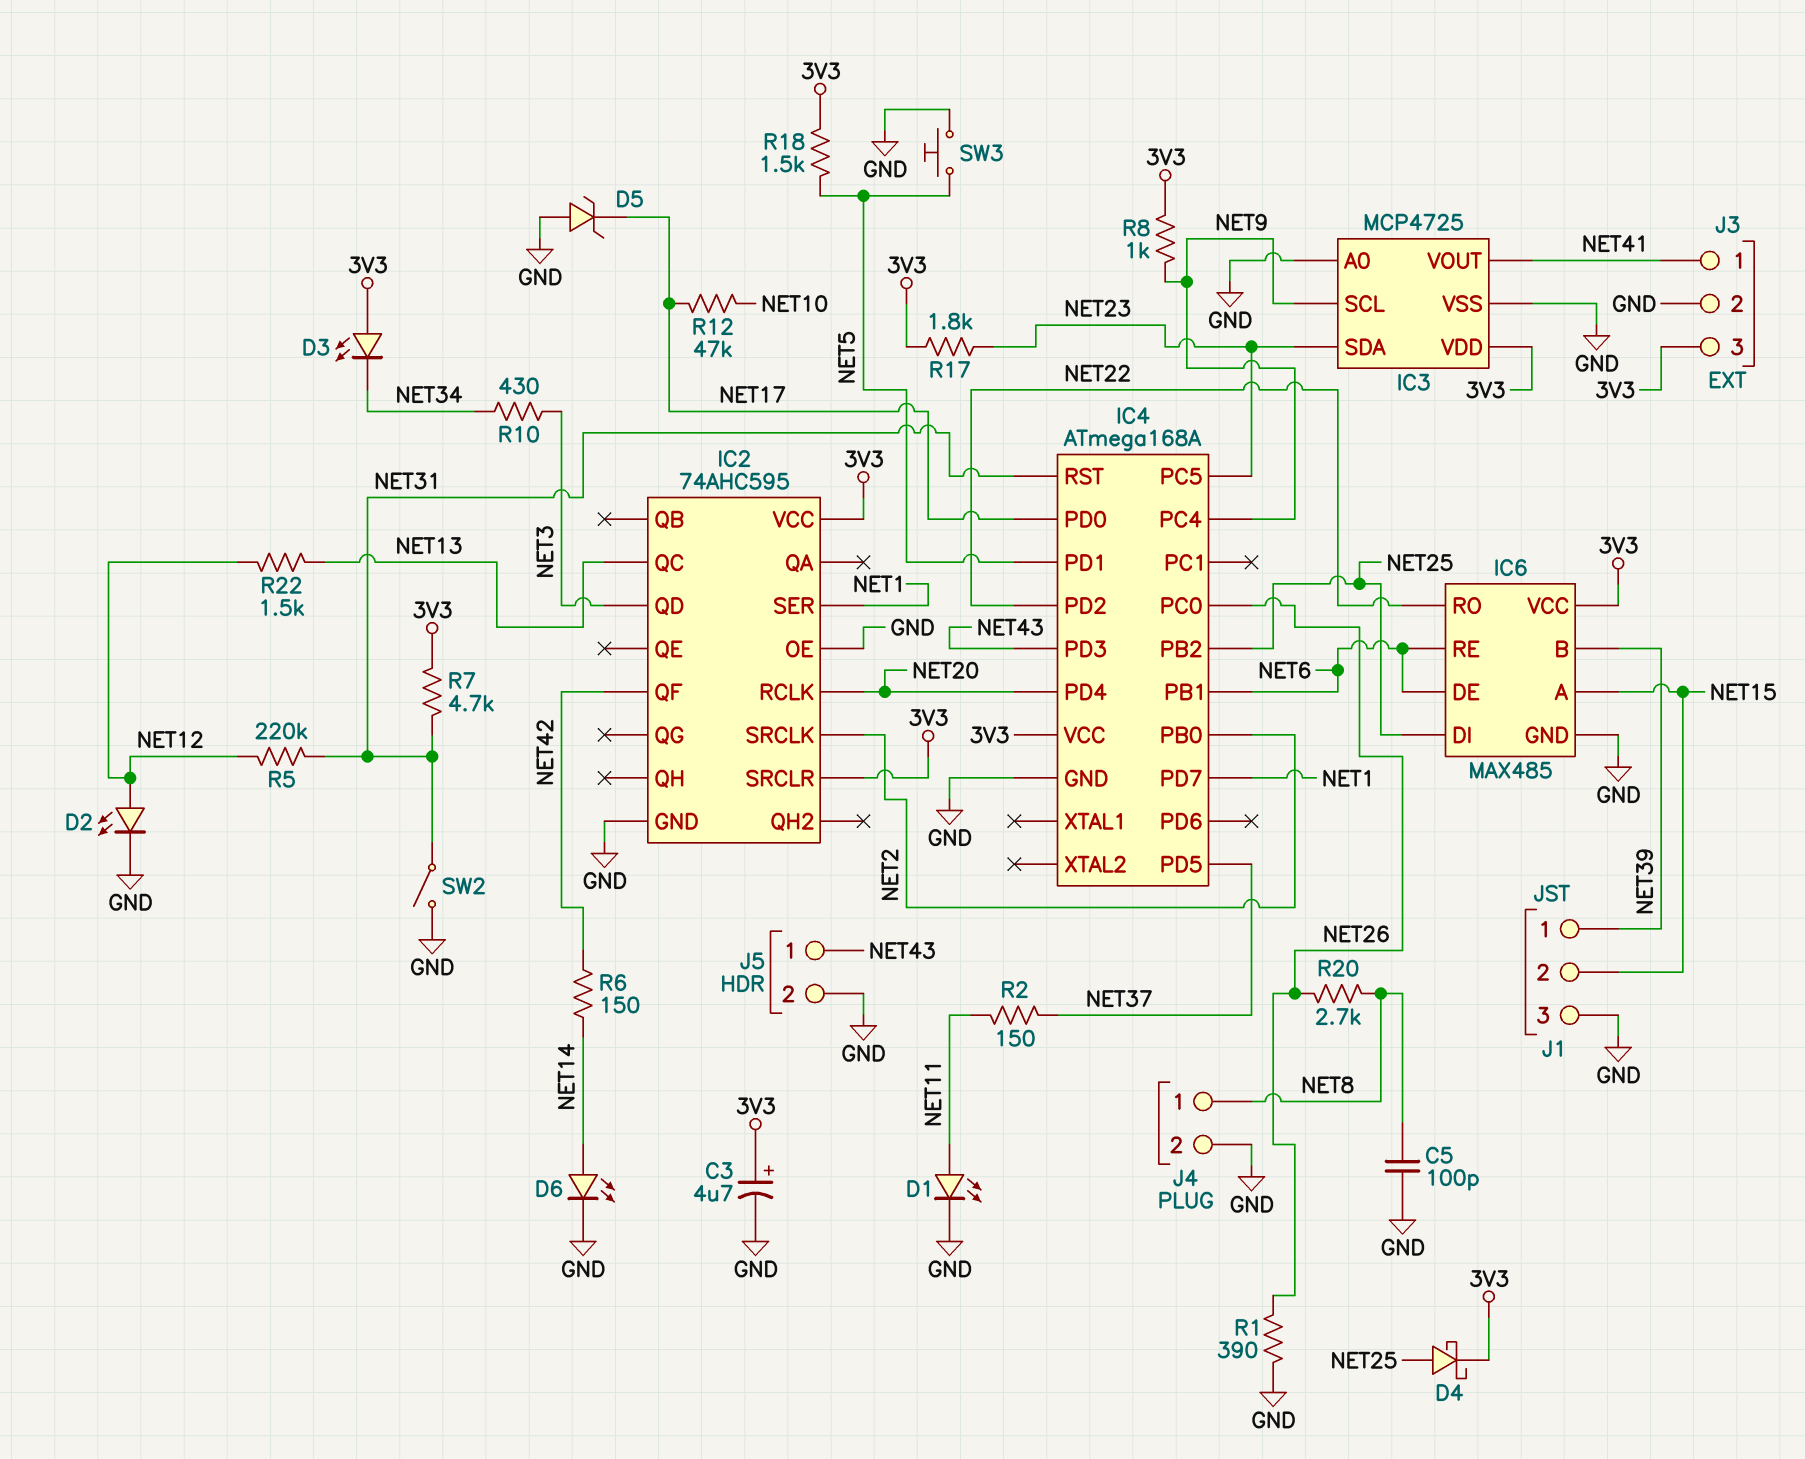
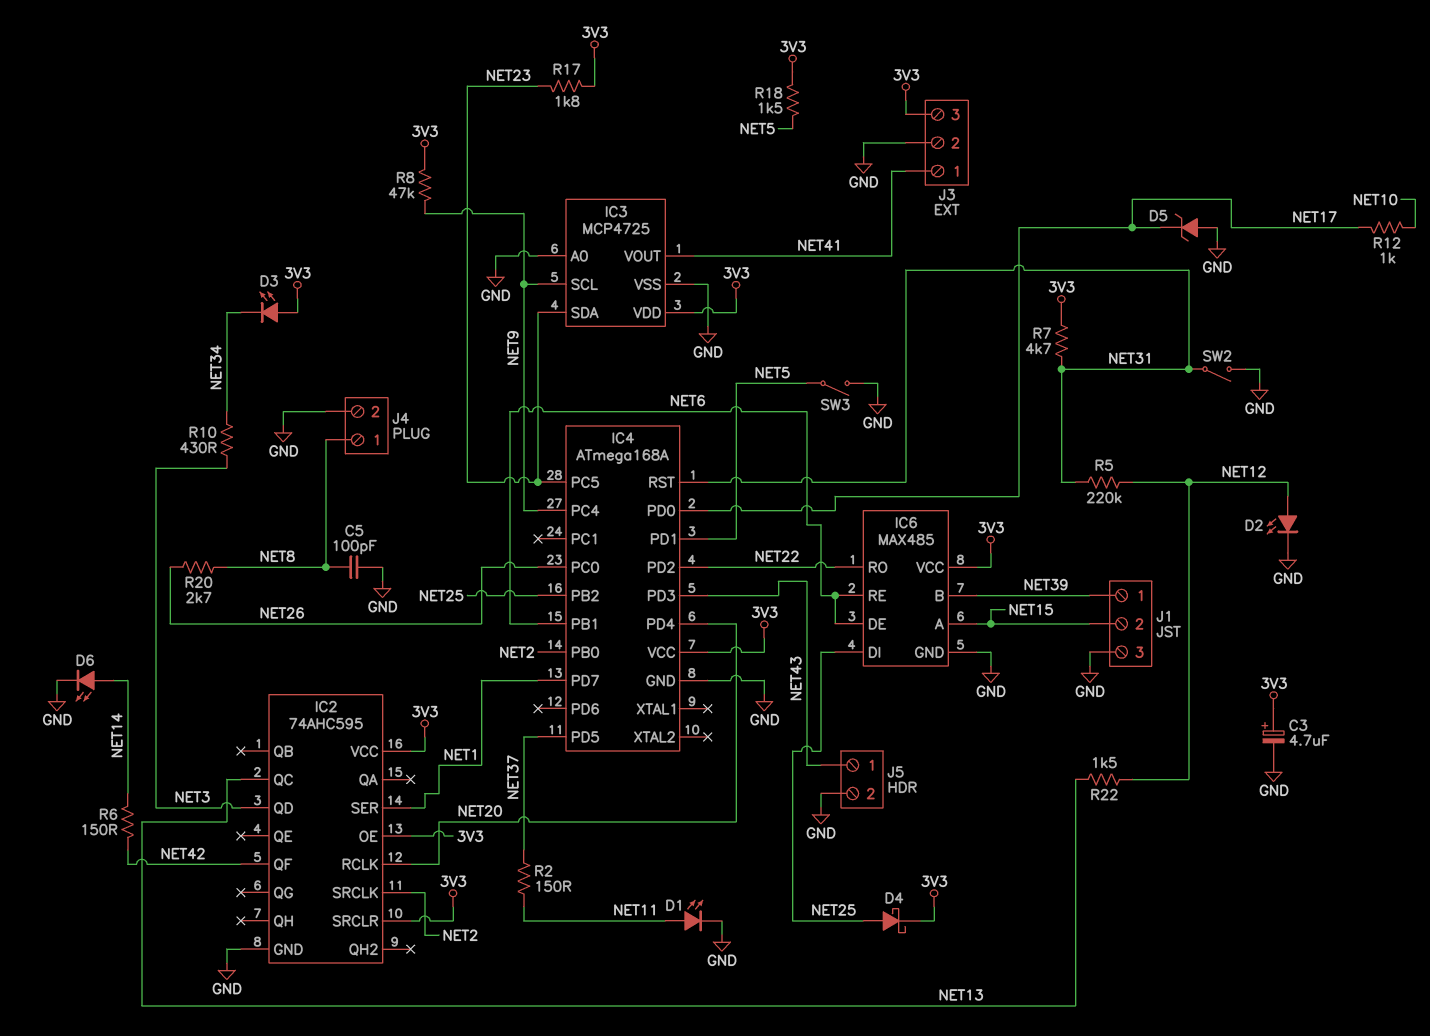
IC2 pin OE: GND -> 3V3
R1: 390 (GND, NET26) -> none
R8: 1k (3V3, NET9) -> 47k (3V3, NET9)
R12: 47k (NET10, NET17) -> 1k (NET10, NET17)
SW3: button (GND, NET5) -> switch (GND, NET5)

